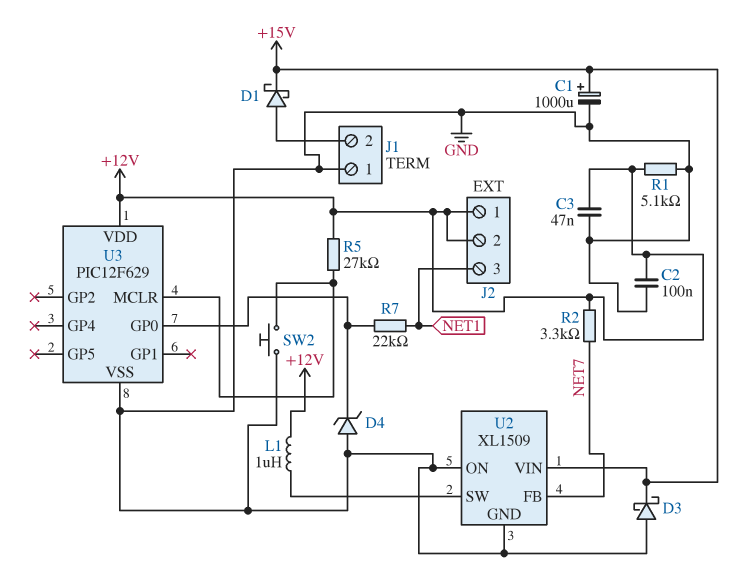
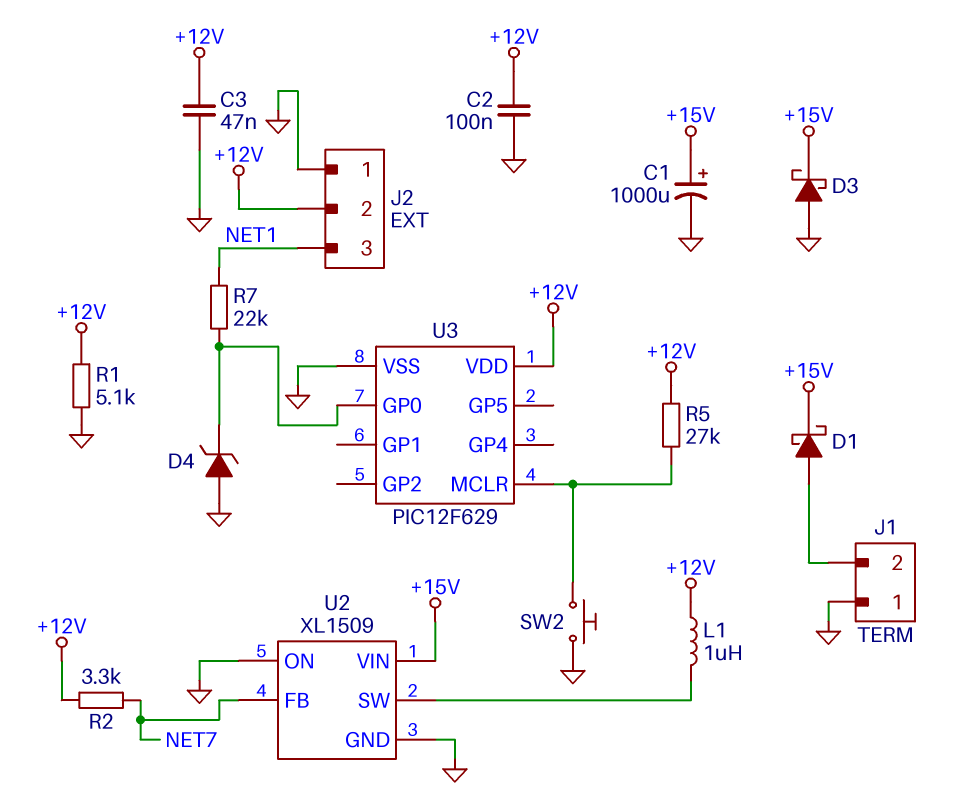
J2 pin 1: +12V -> GND

